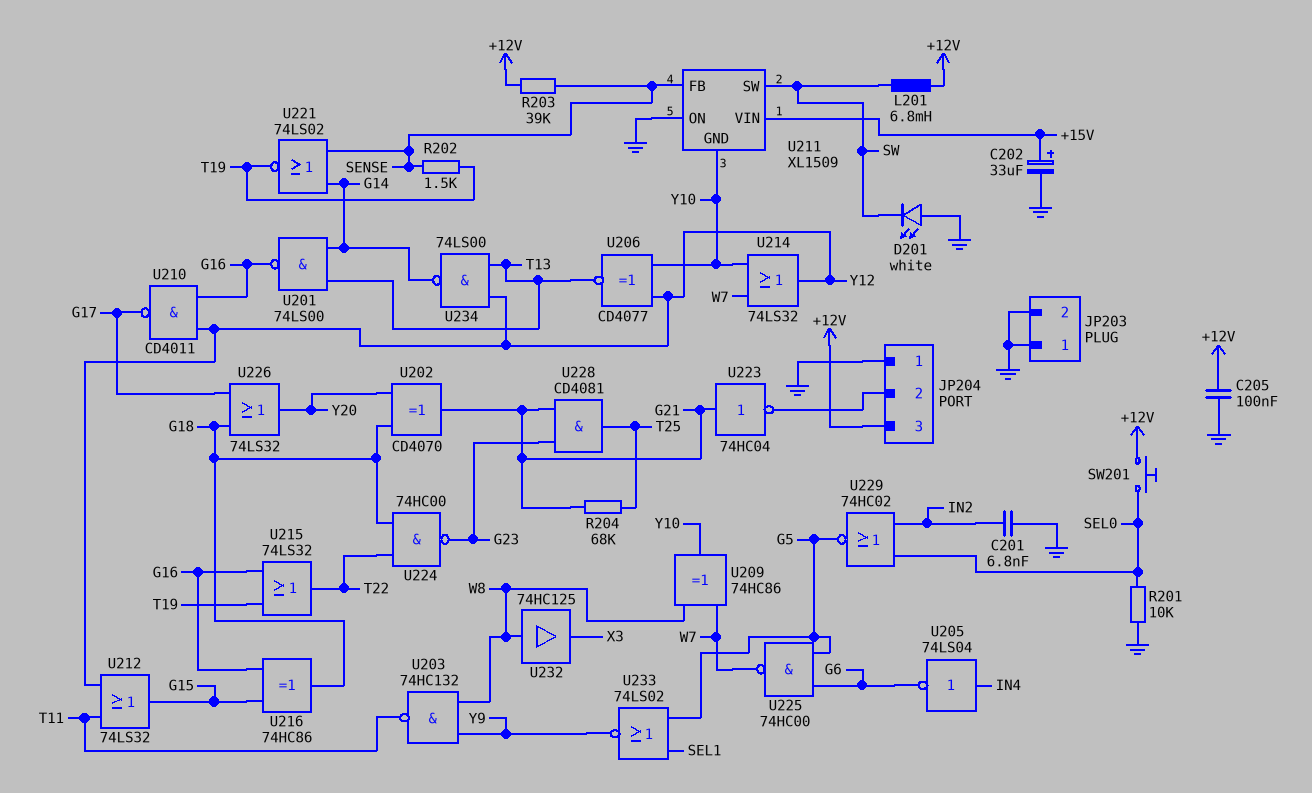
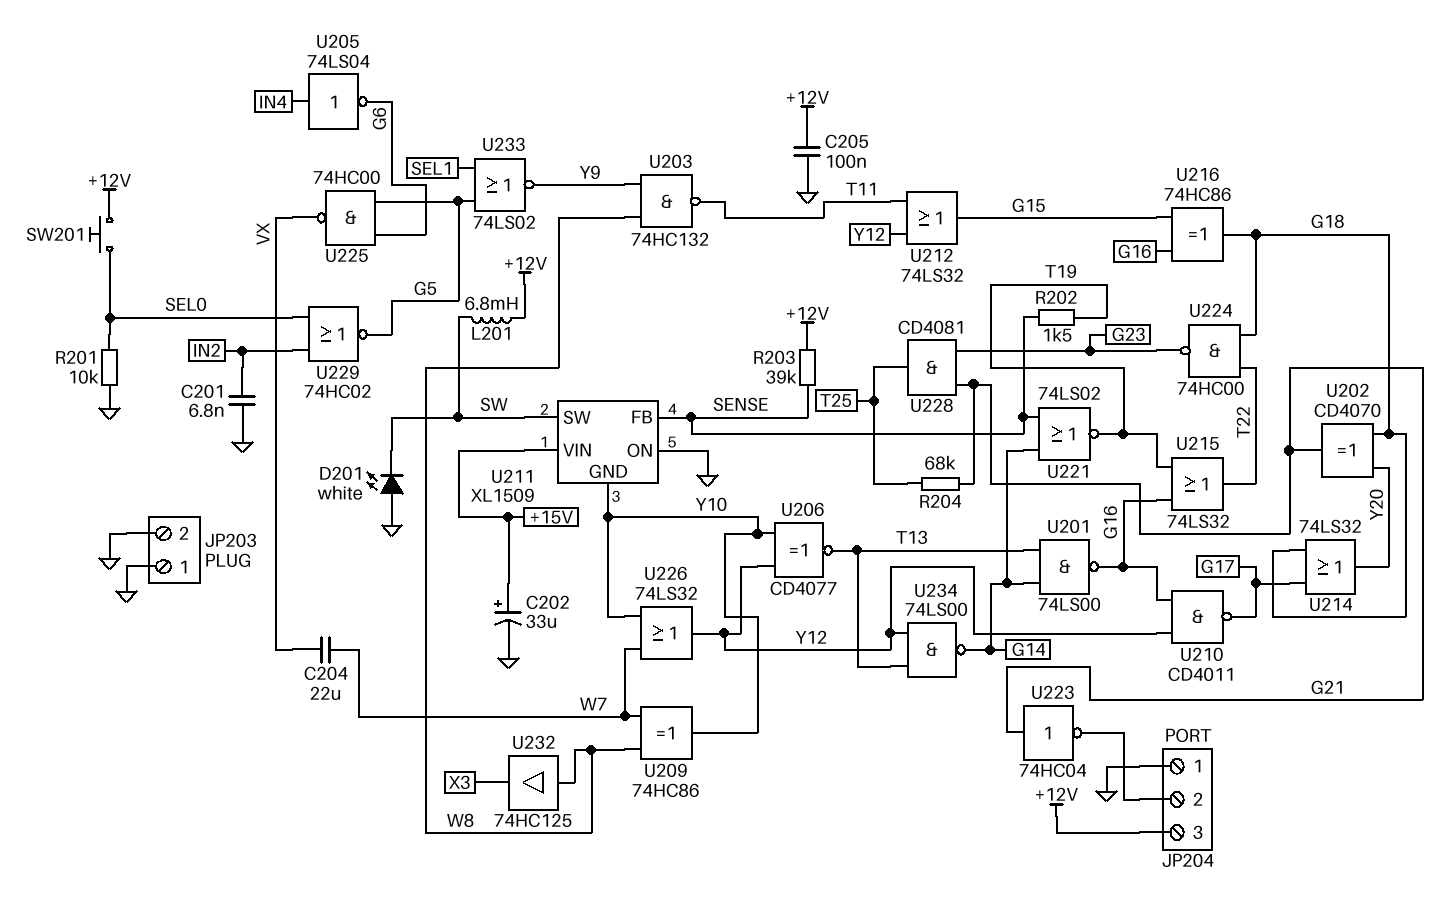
C204: none -> 22uF (VX, W7)
U214: OR 74LS32 (in W7, in Y10, out Y12) -> OR 74LS32 (in G17, in G18, out Y20)
U225: NAND 74HC00 (in G5, in G6, out W7) -> NAND 74HC00 (in G5, in G6, out VX)
U226: OR 74LS32 (in G17, in G18, out Y20) -> OR 74LS32 (in W7, in Y10, out Y12)

